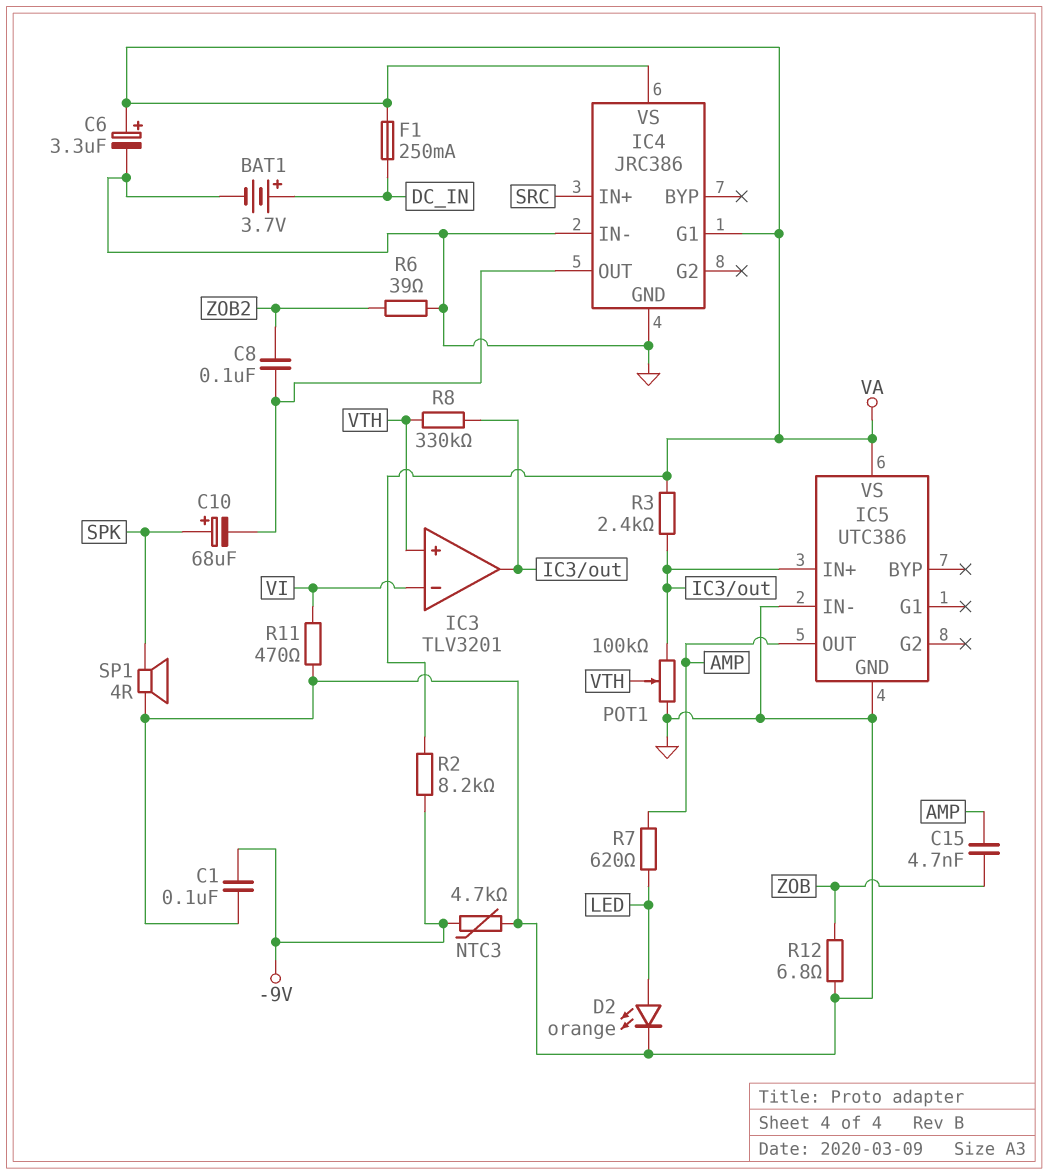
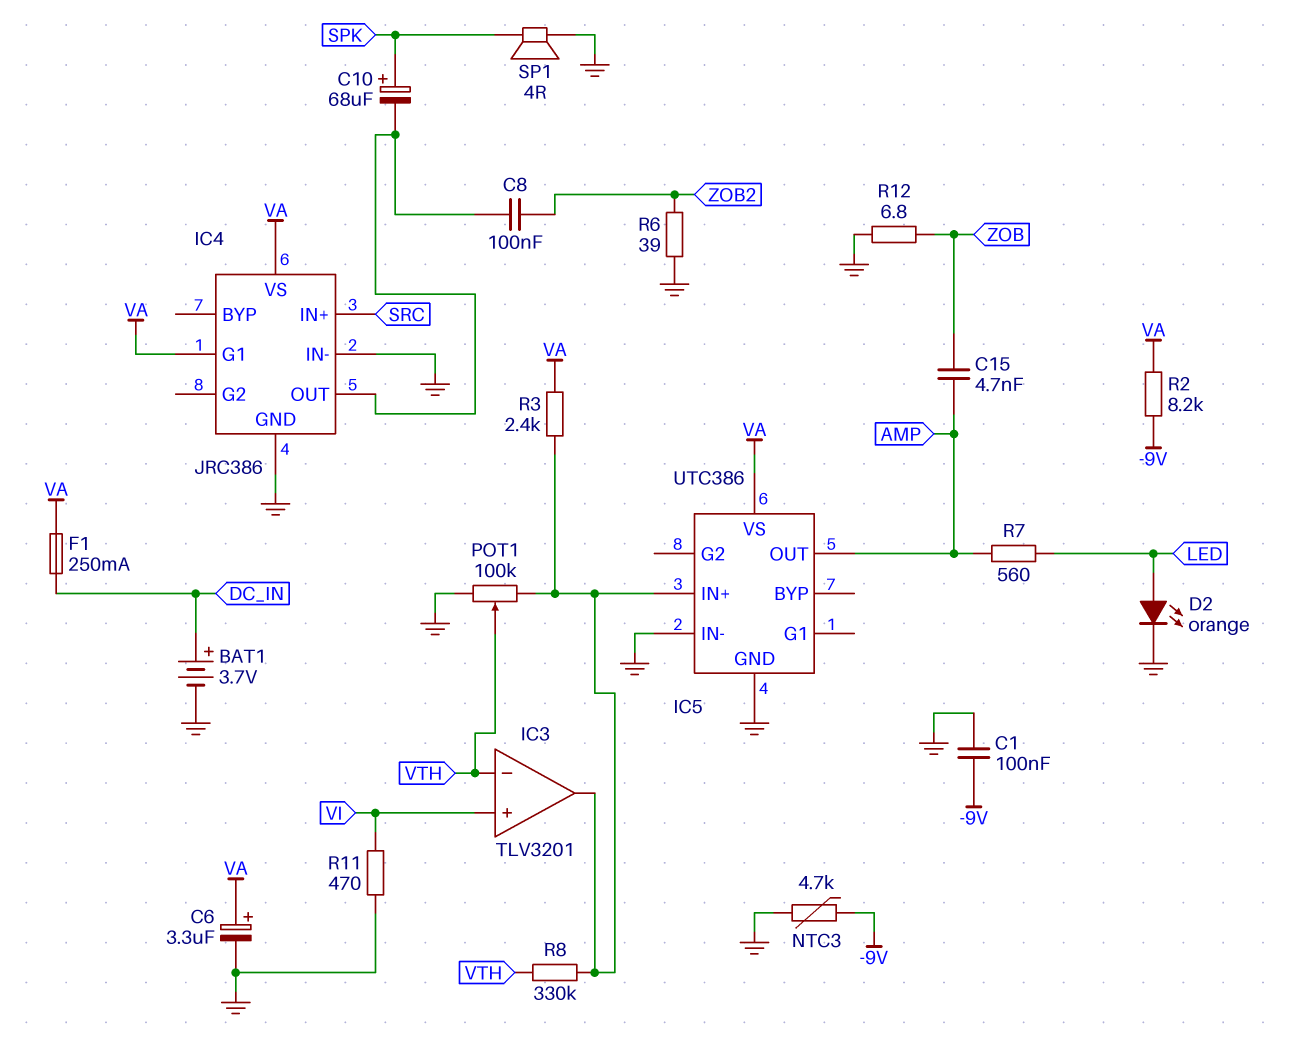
IC3 pin in+: VTH -> VI
IC3 pin in-: VI -> VTH
R7: 620 (AMP, LED) -> 560 (AMP, LED)

